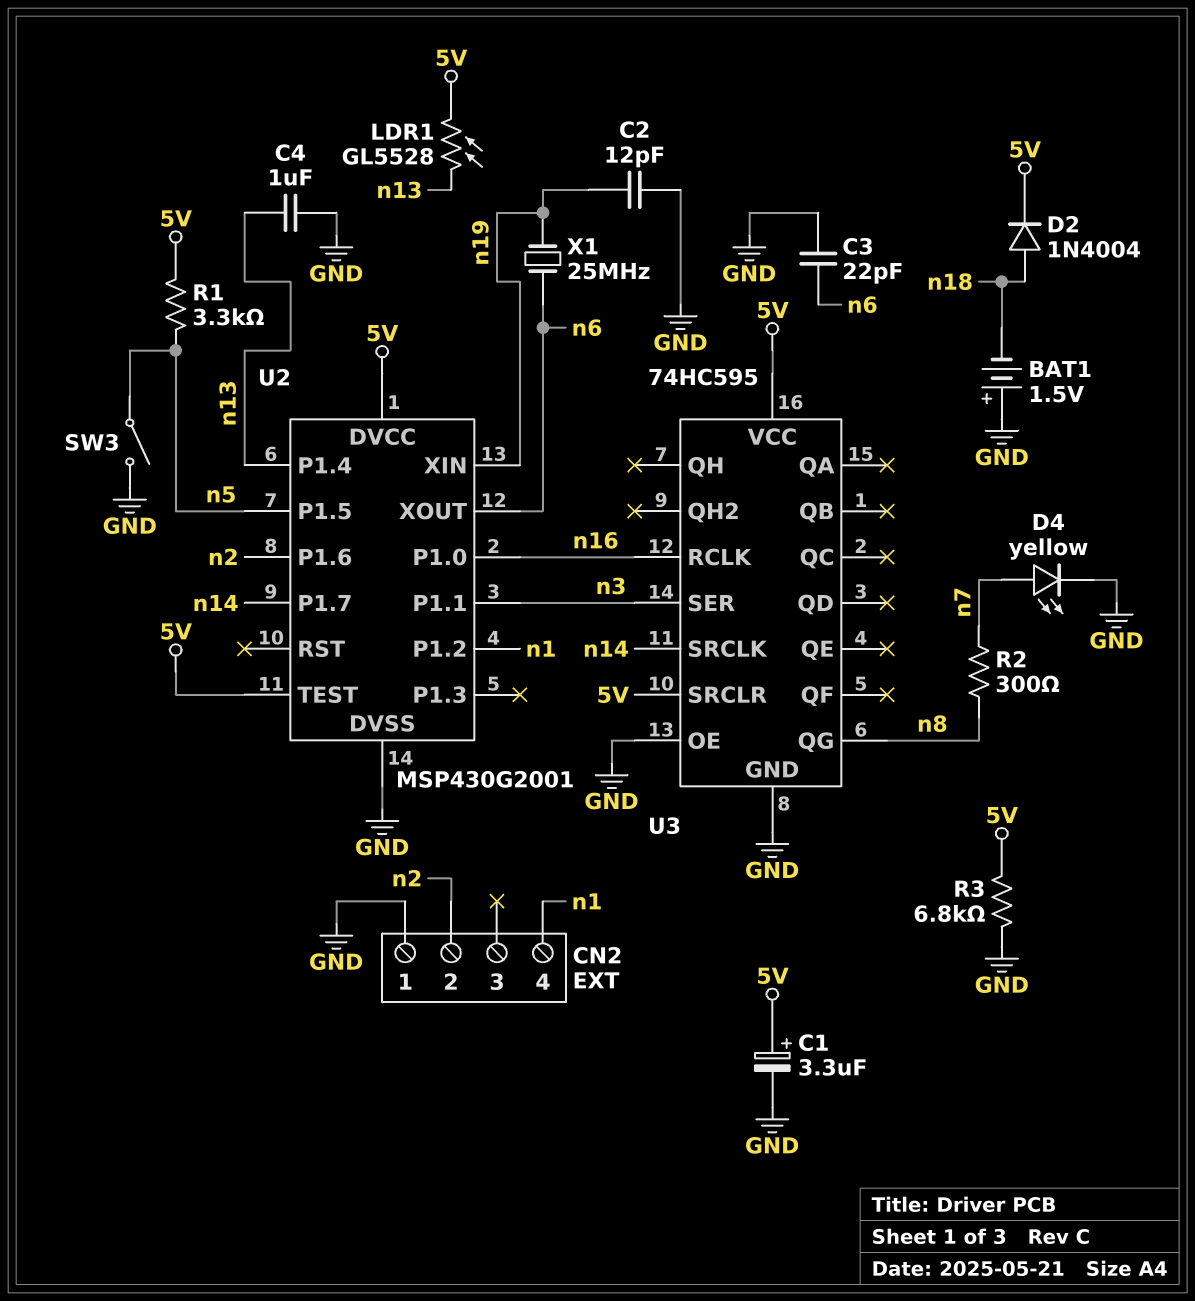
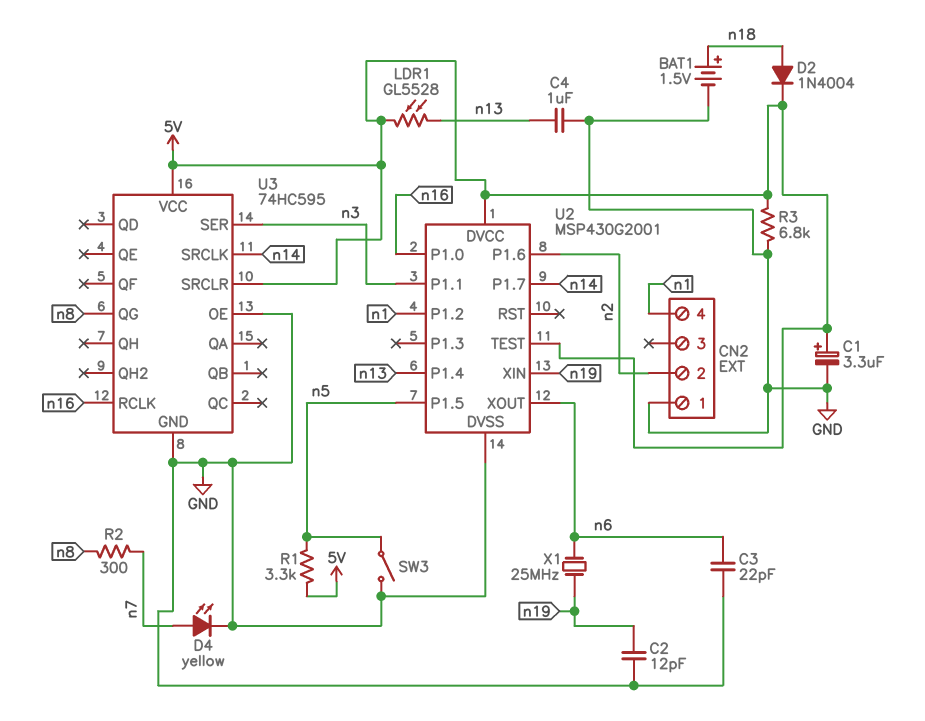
BAT1: 1.5V (plus GND, minus n18) -> 1.5V (plus n18, minus GND)

